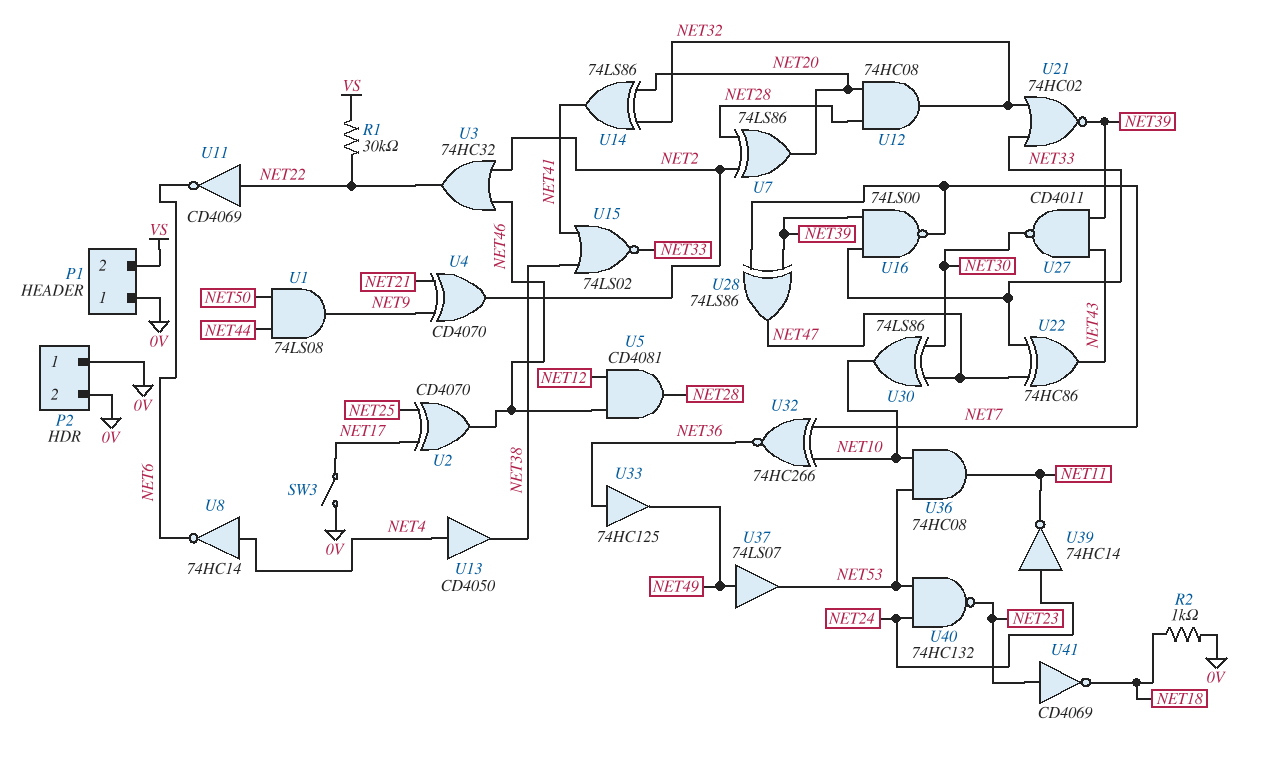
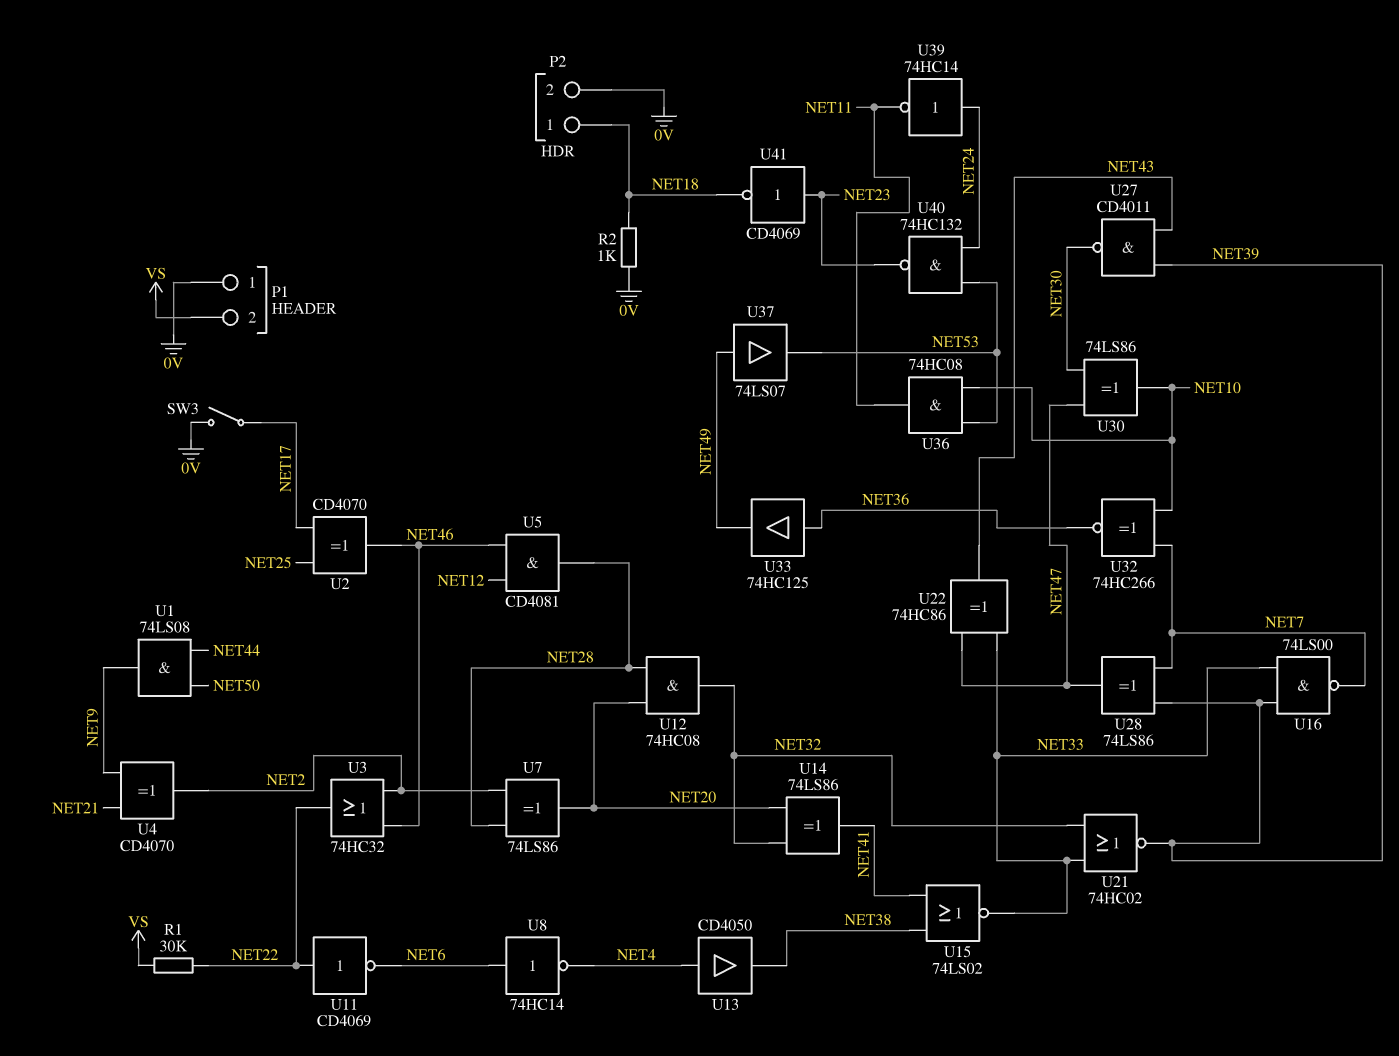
P2 pin 1: 0V -> NET18
U8: NOT 74HC14 (in NET4, out NET6) -> NOT 74HC14 (in NET6, out NET4)

